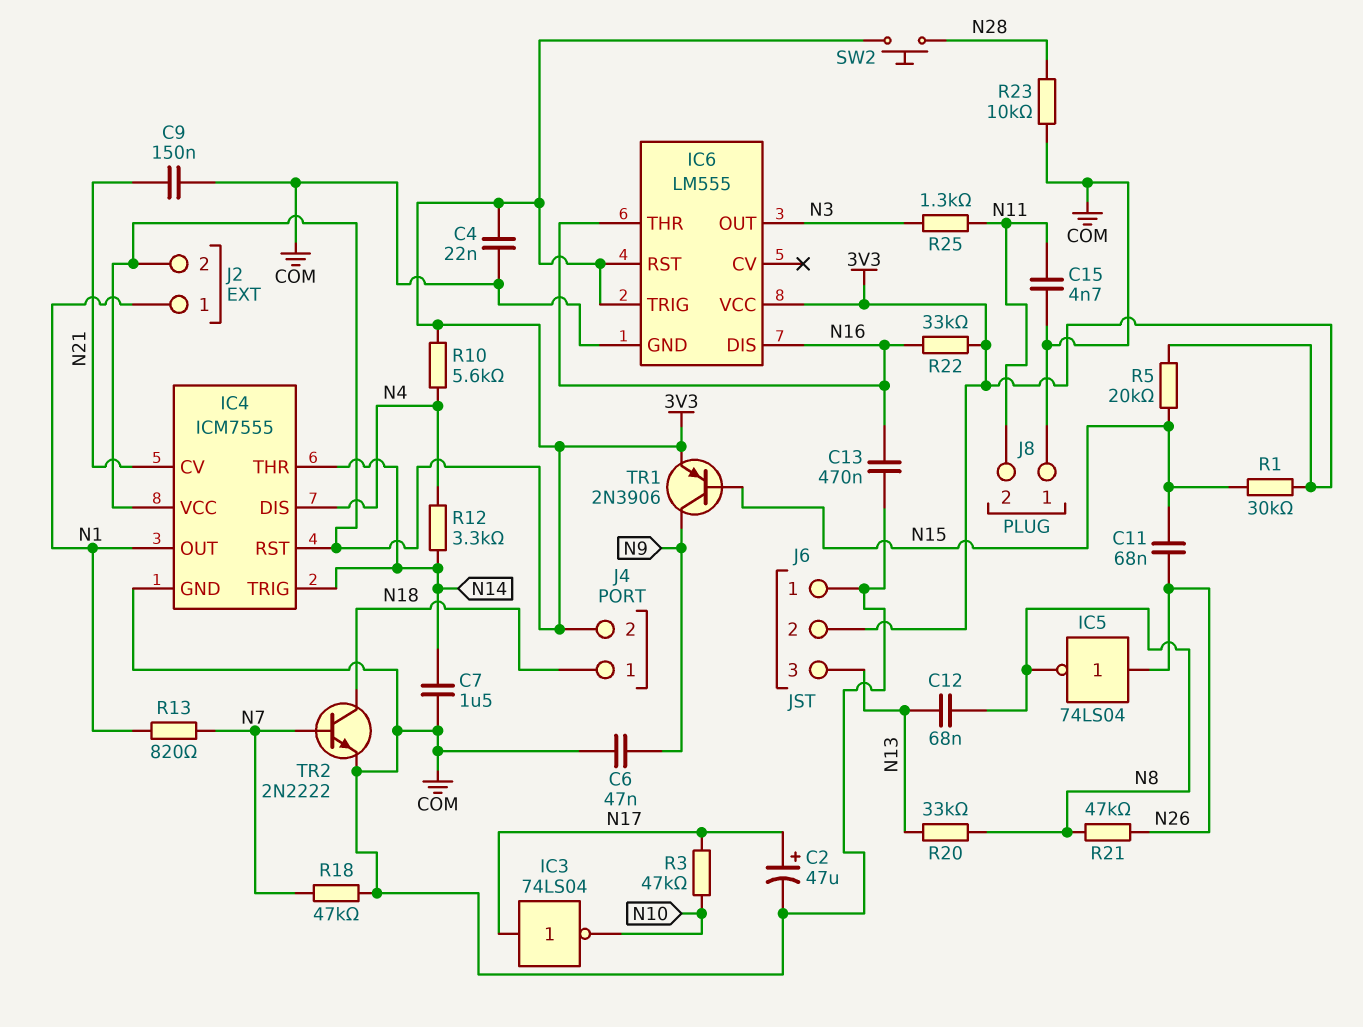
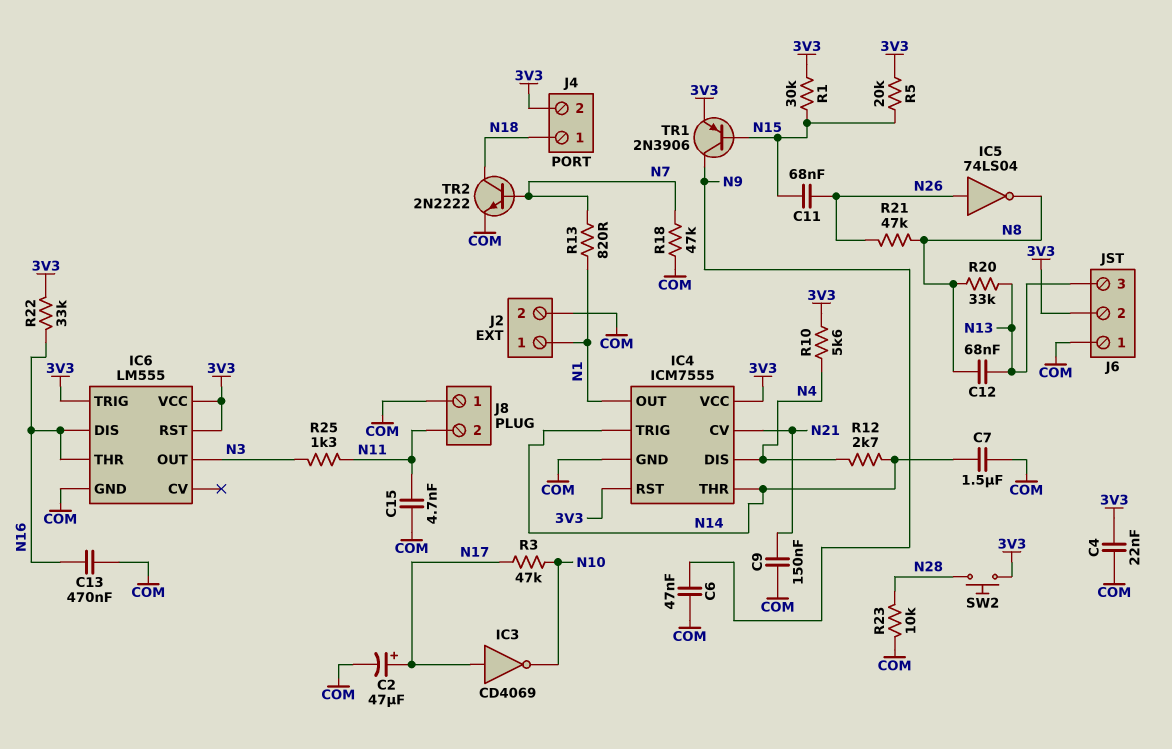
IC3: NOT 74LS04 (in N17, out N10) -> NOT CD4069 (in N17, out N10)
J2 pin 2: 3V3 -> COM
R12: 3.3k (N4, N14) -> 2.7k (N4, N14)

